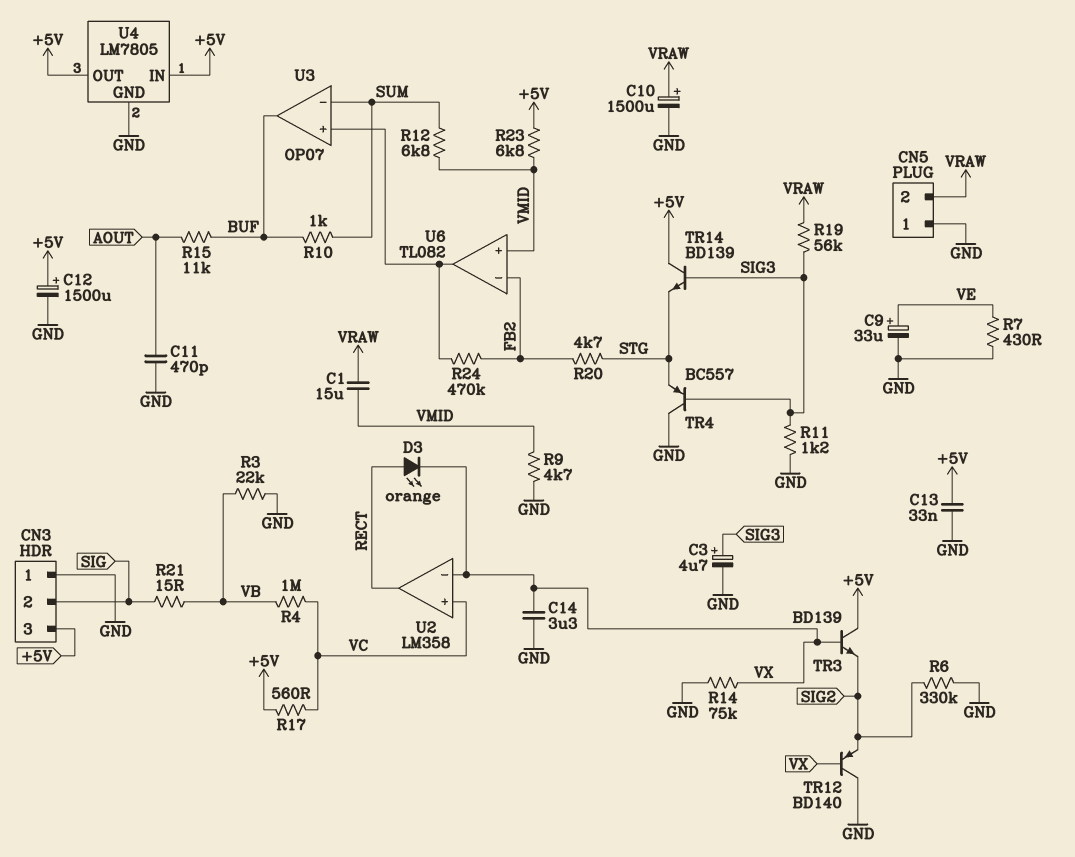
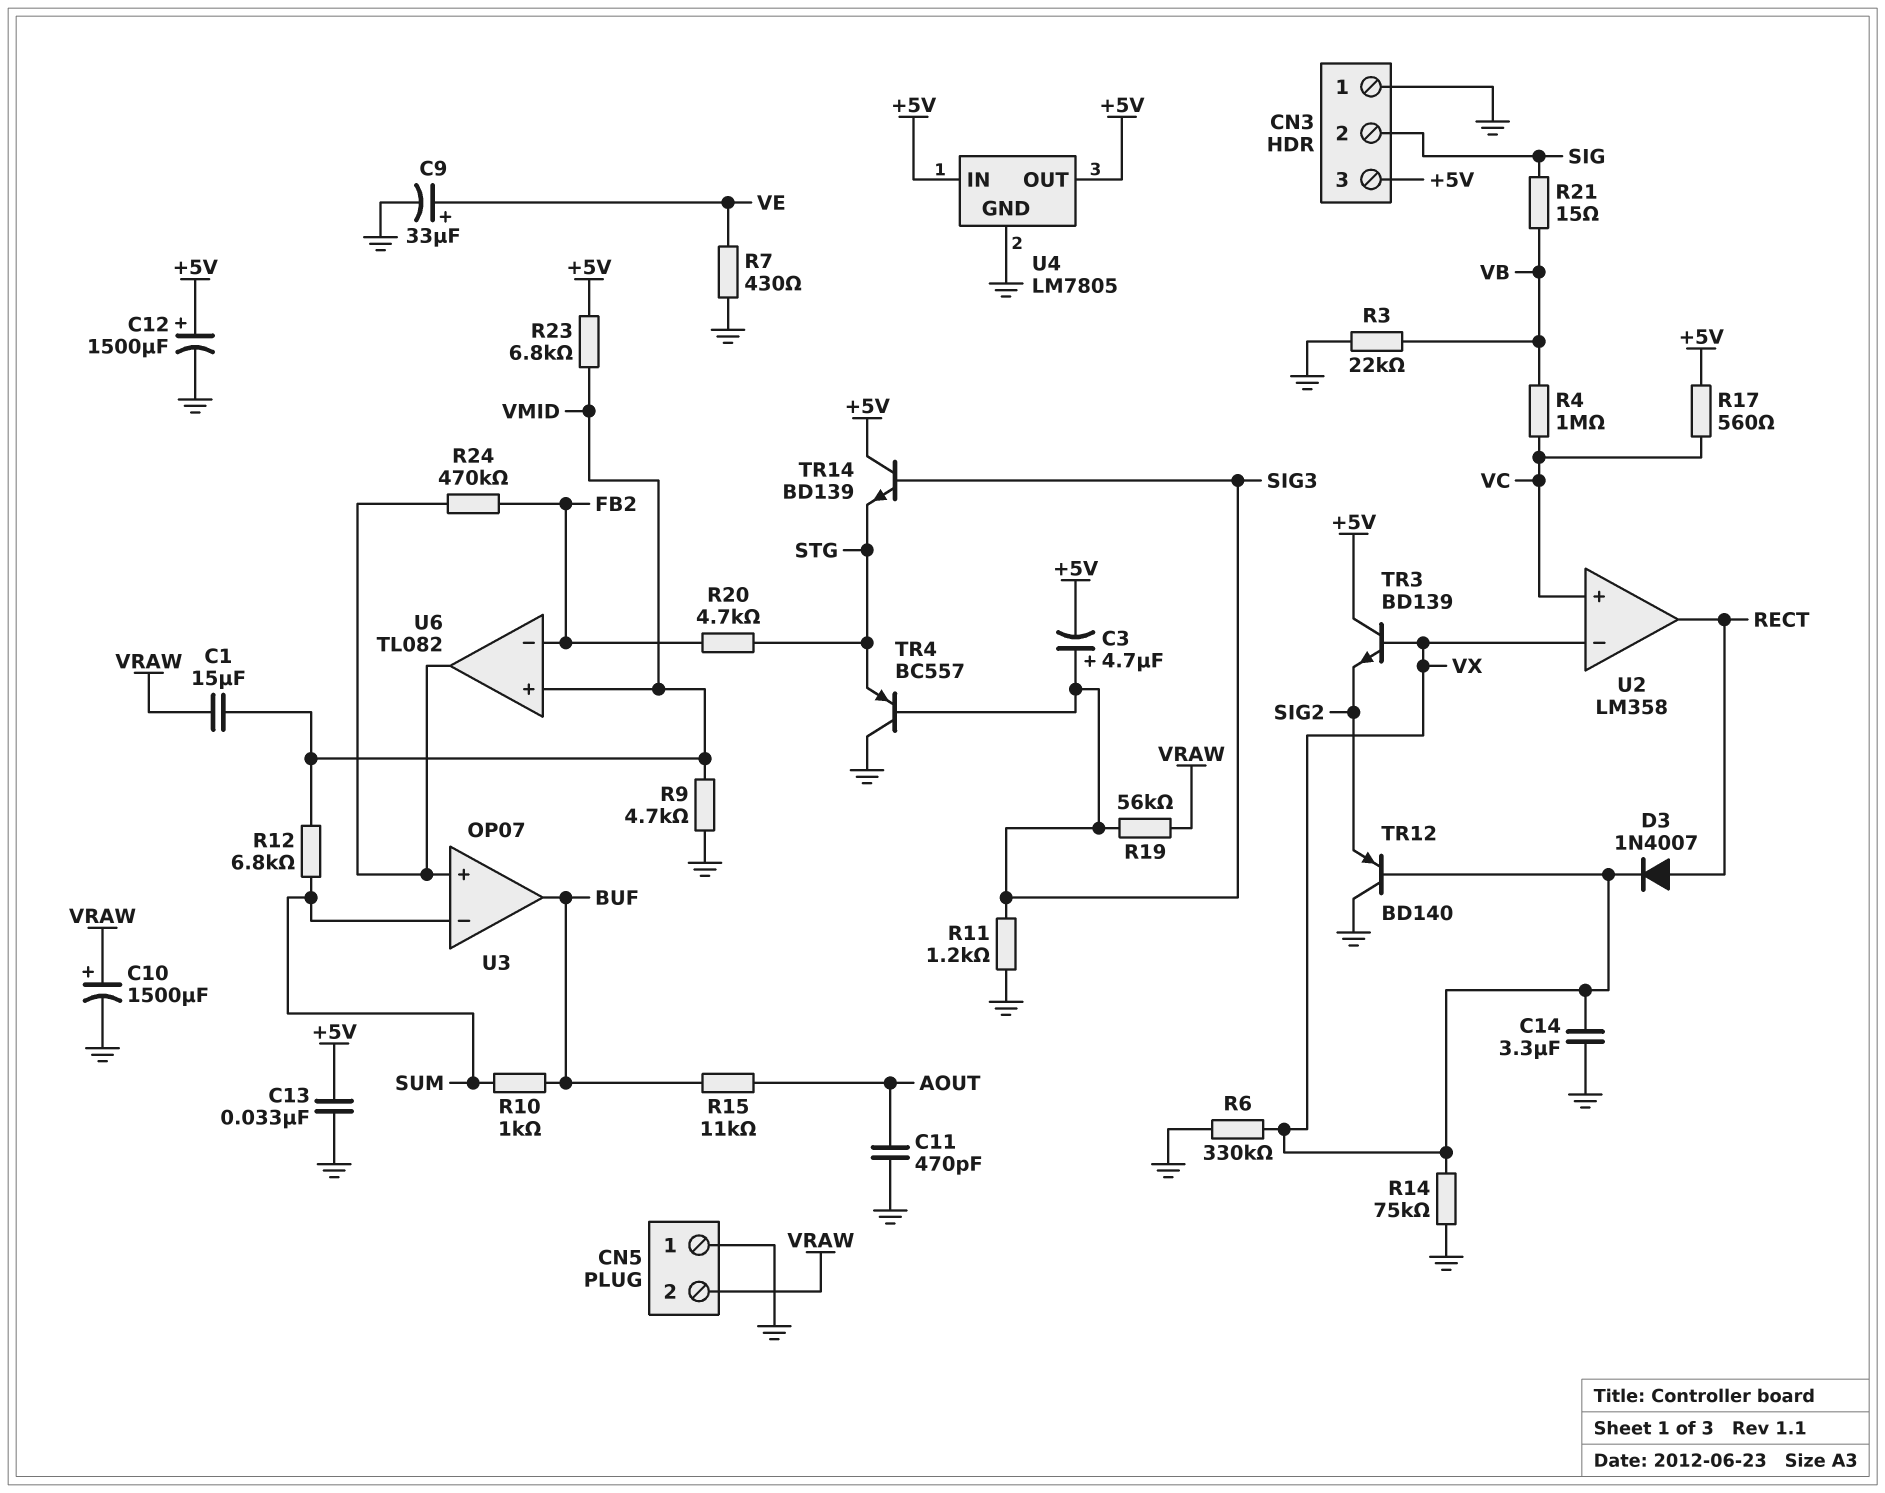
C3: 4.7uF (plus SIG3, minus GND) -> 4.7uF (plus SIG3, minus +5V)
D3: LED orange (A RECT, K VX) -> diode 1N4007 (A RECT, K VX)
R6: 330k (GND, SIG2) -> 330k (GND, VX)

